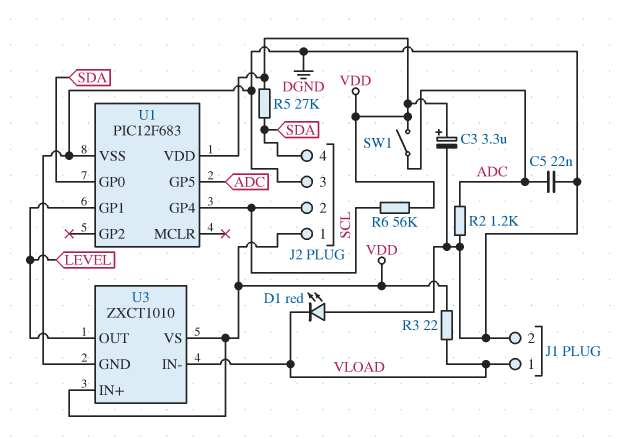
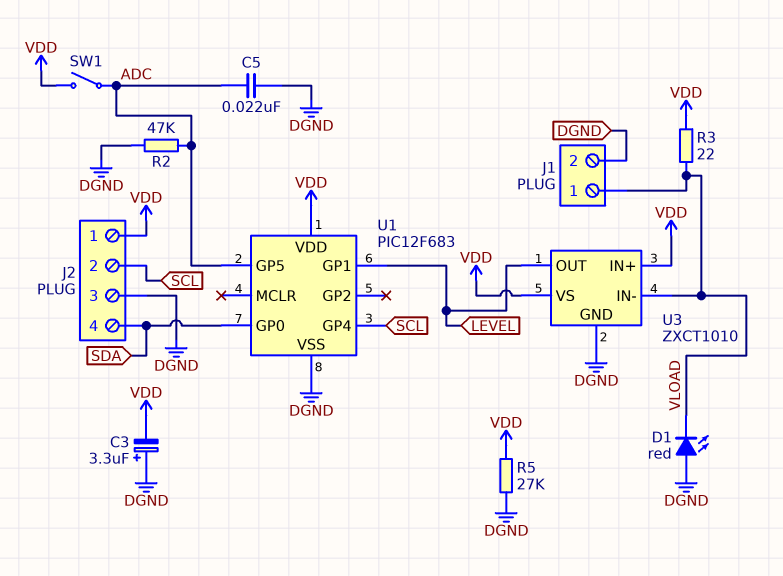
C3: 3.3uF (plus VDD, minus DGND) -> 3.3uF (plus DGND, minus VDD)
R2: 1.2k (ADC, DGND) -> 47k (ADC, DGND)
R5: 27k (SDA, VDD) -> 27k (DGND, VDD)
R6: 56k (SCL, VDD) -> none

